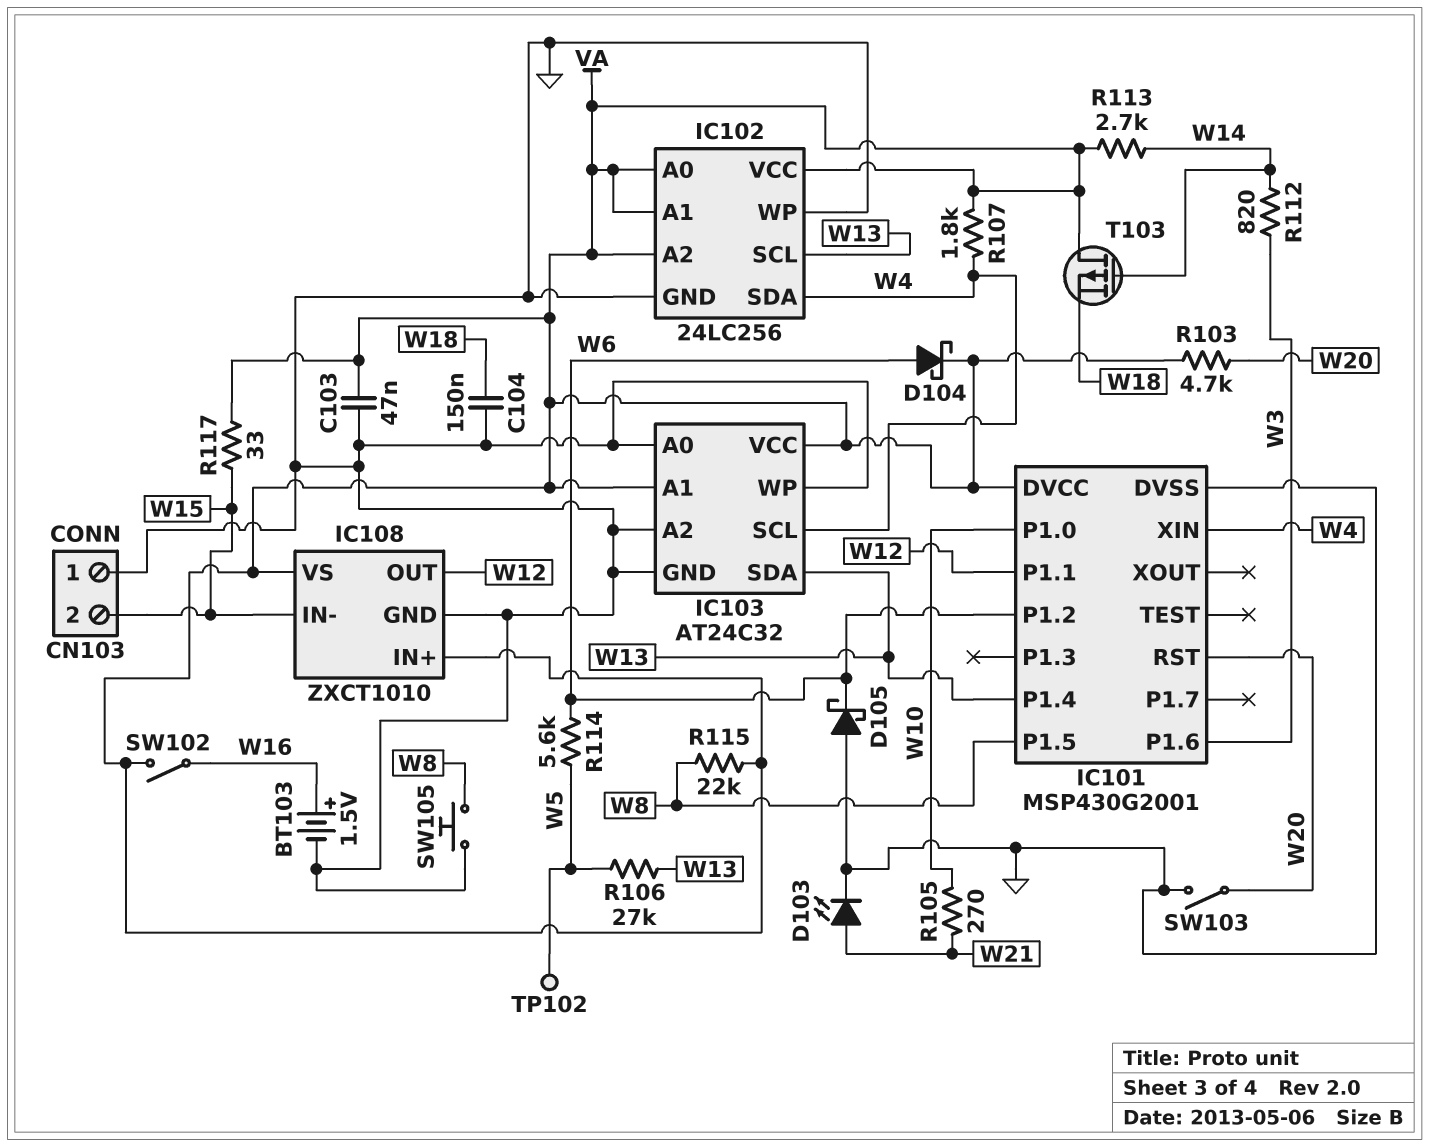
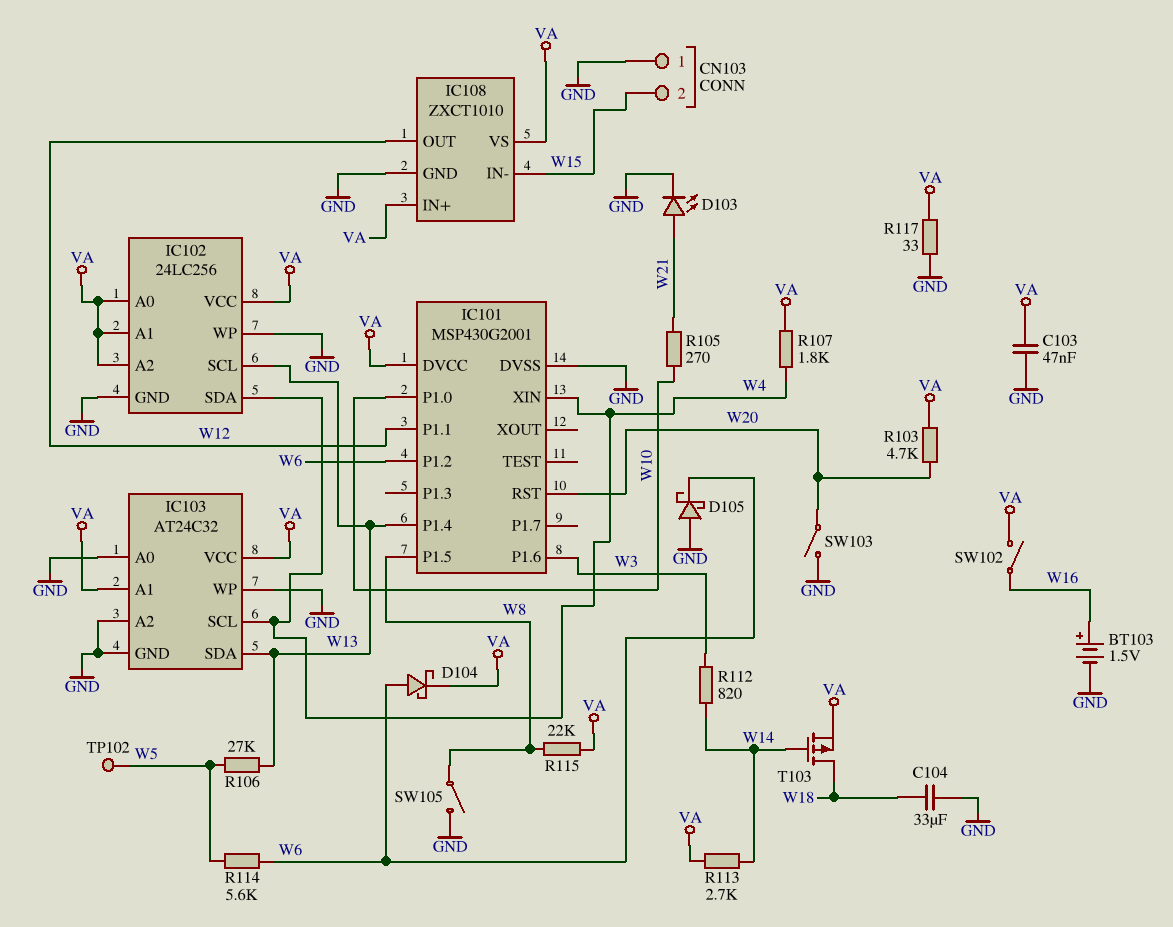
C104: 150nF (GND, W18) -> 33uF (GND, W18)
R117: 33 (VA, W15) -> 33 (GND, VA)
SW105: button (GND, W8) -> switch (GND, W8)
T103: PMOS (G W14, D VA, S W18) -> PMOS (G W14, D W18, S VA)

